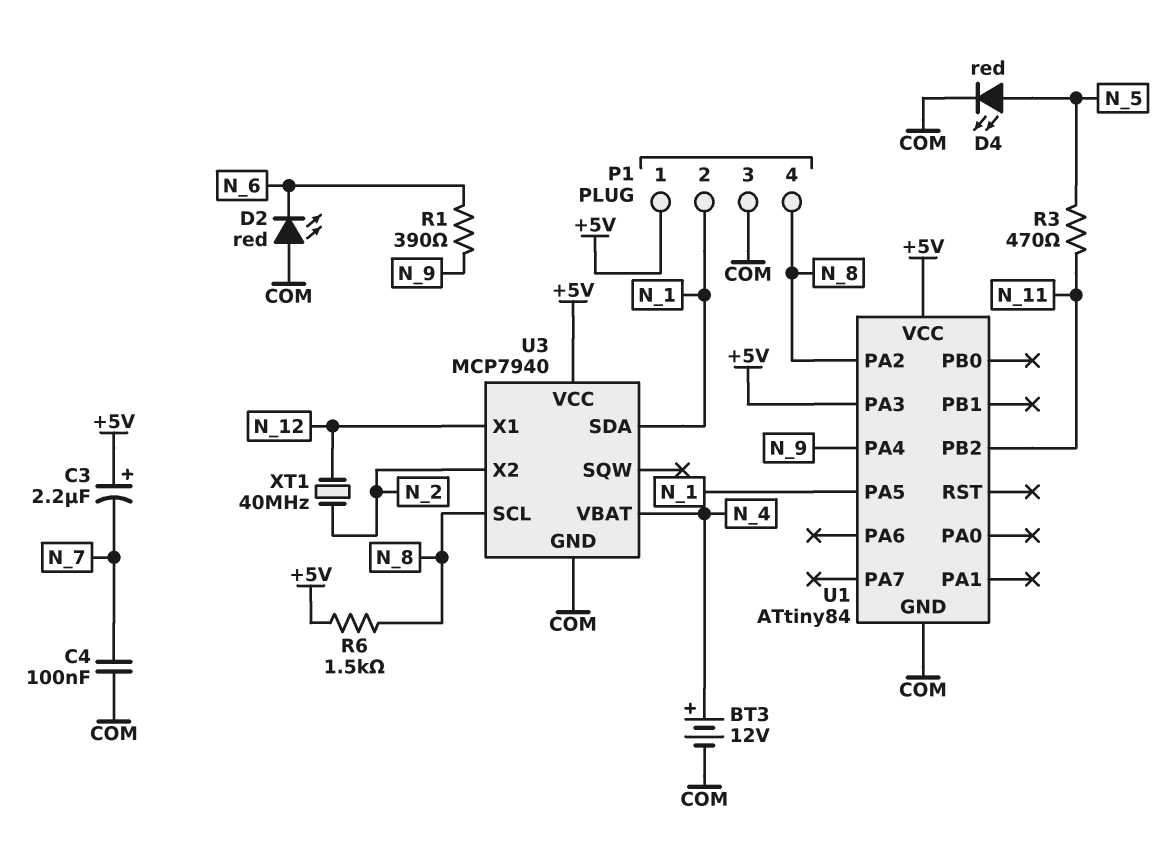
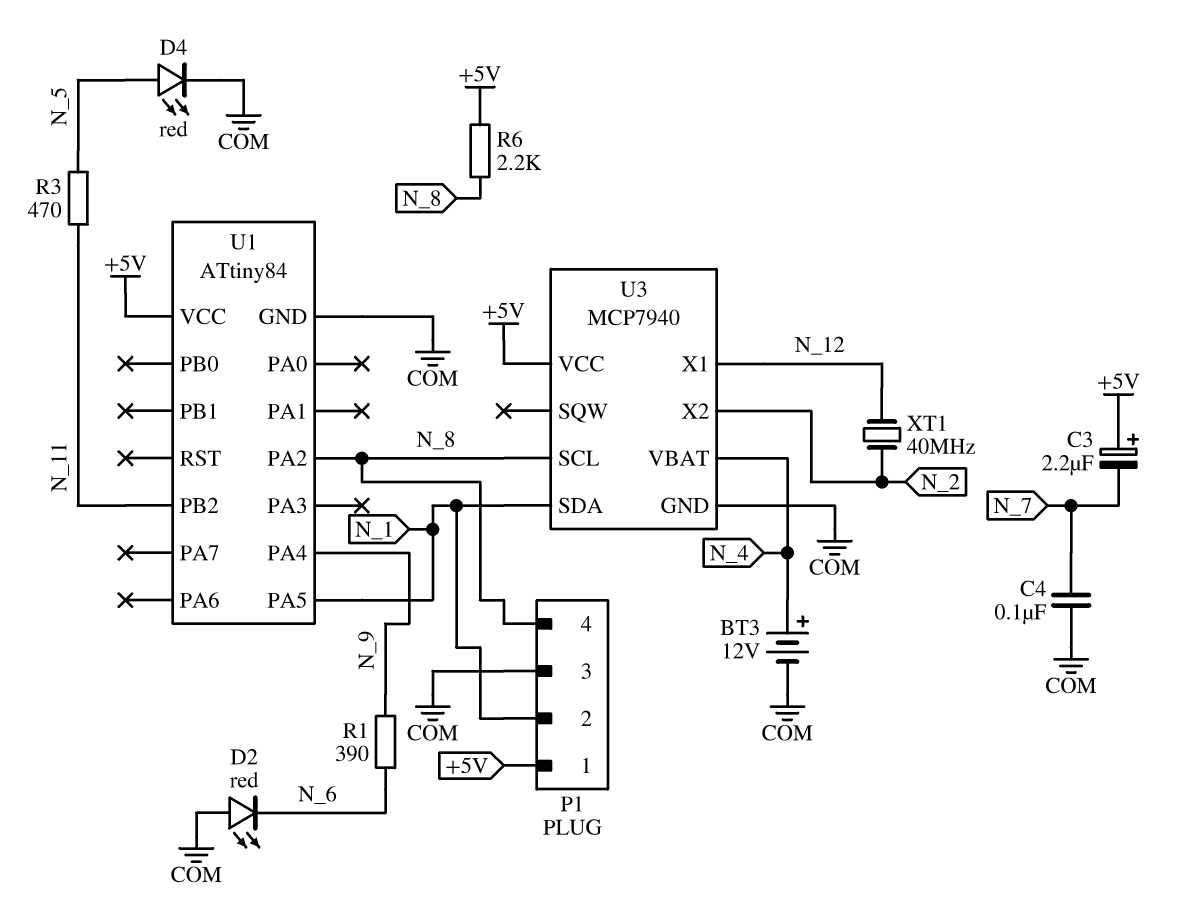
R6: 1.5k (+5V, N_8) -> 2.2k (+5V, N_8)
U1 pin PA3: +5V -> none

